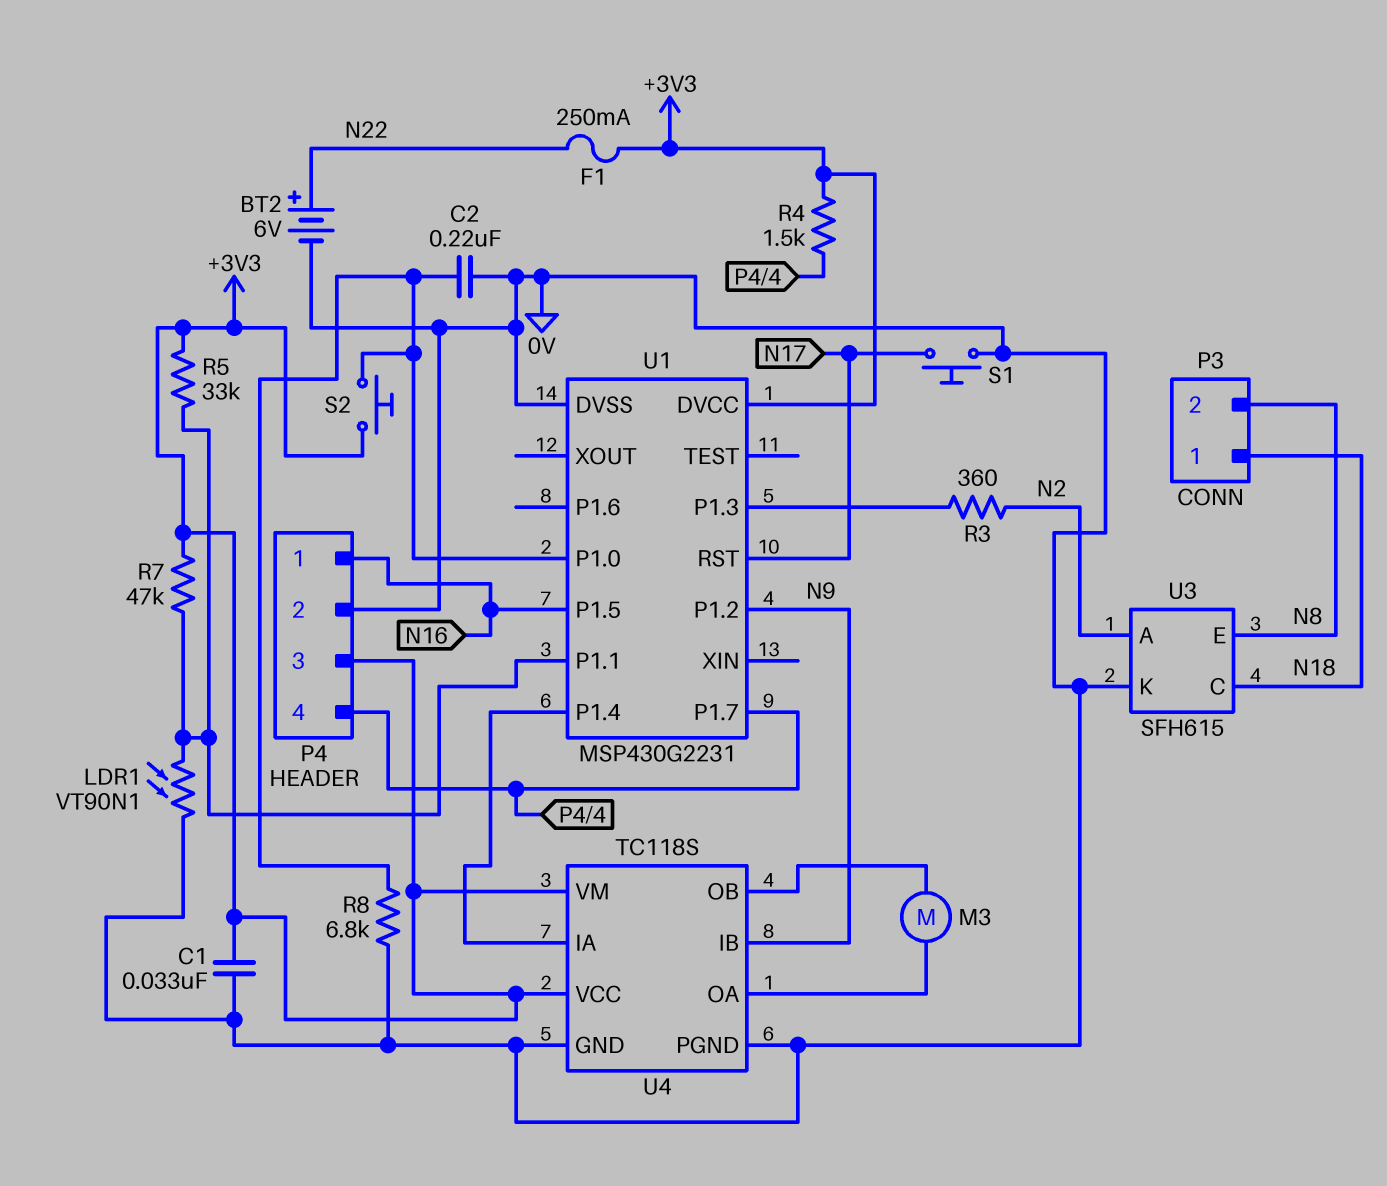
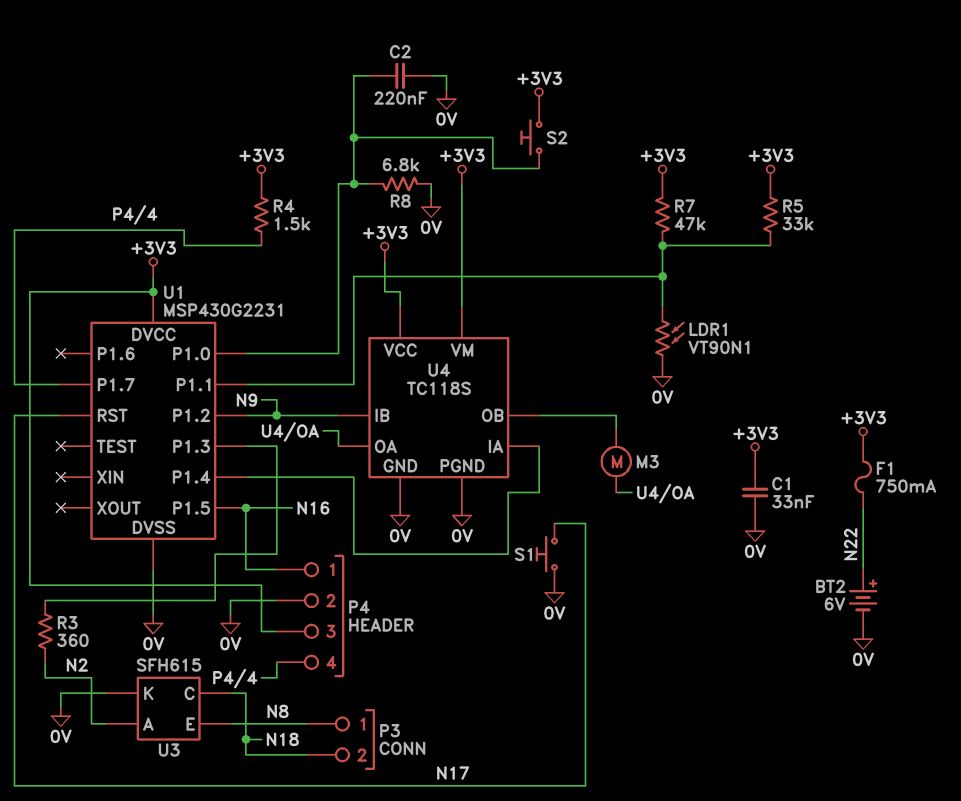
F1: 250mA (+3V3, N22) -> 750mA (+3V3, N22)
P3 pin 1: N18 -> N8
P3 pin 2: N8 -> N18

